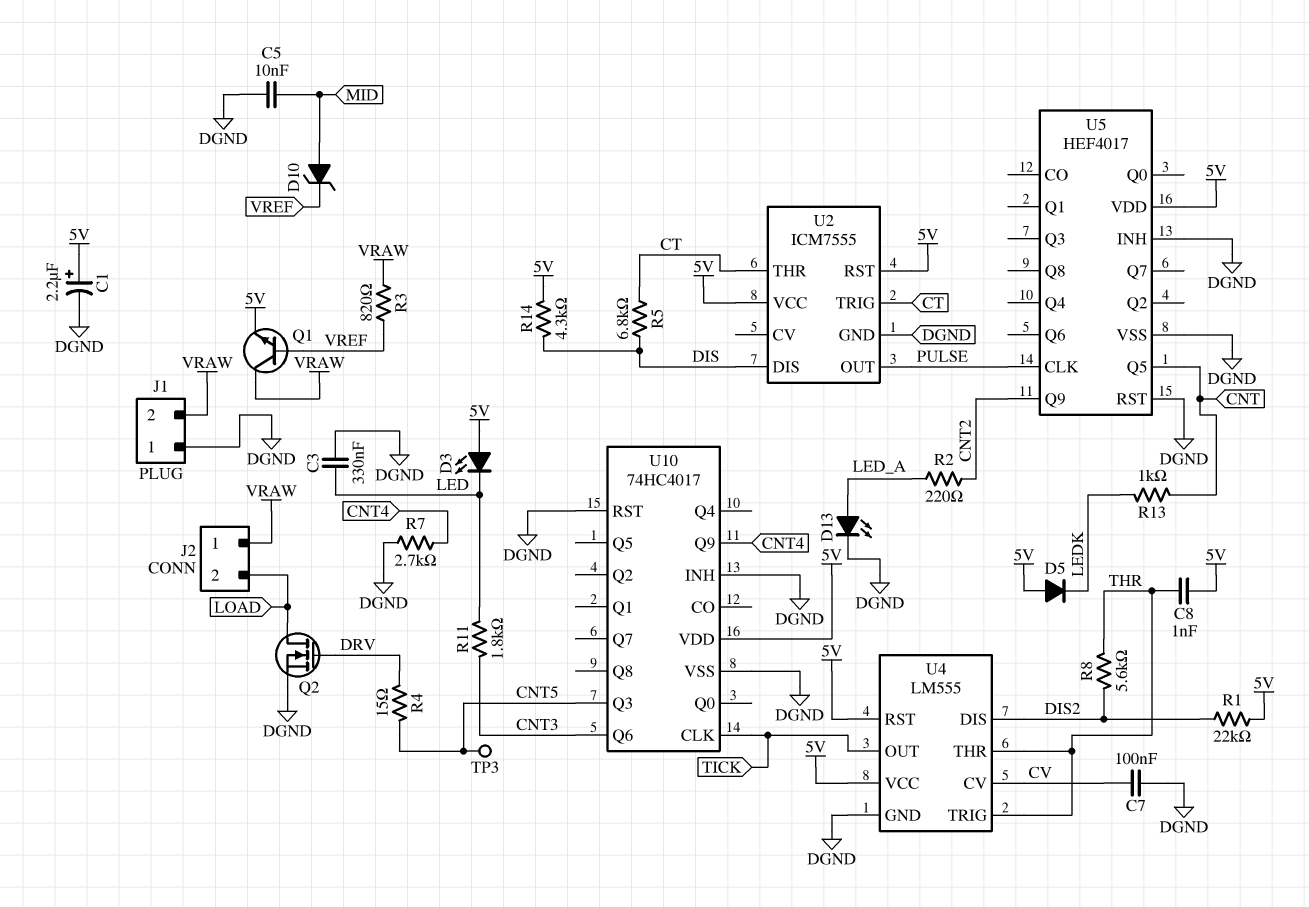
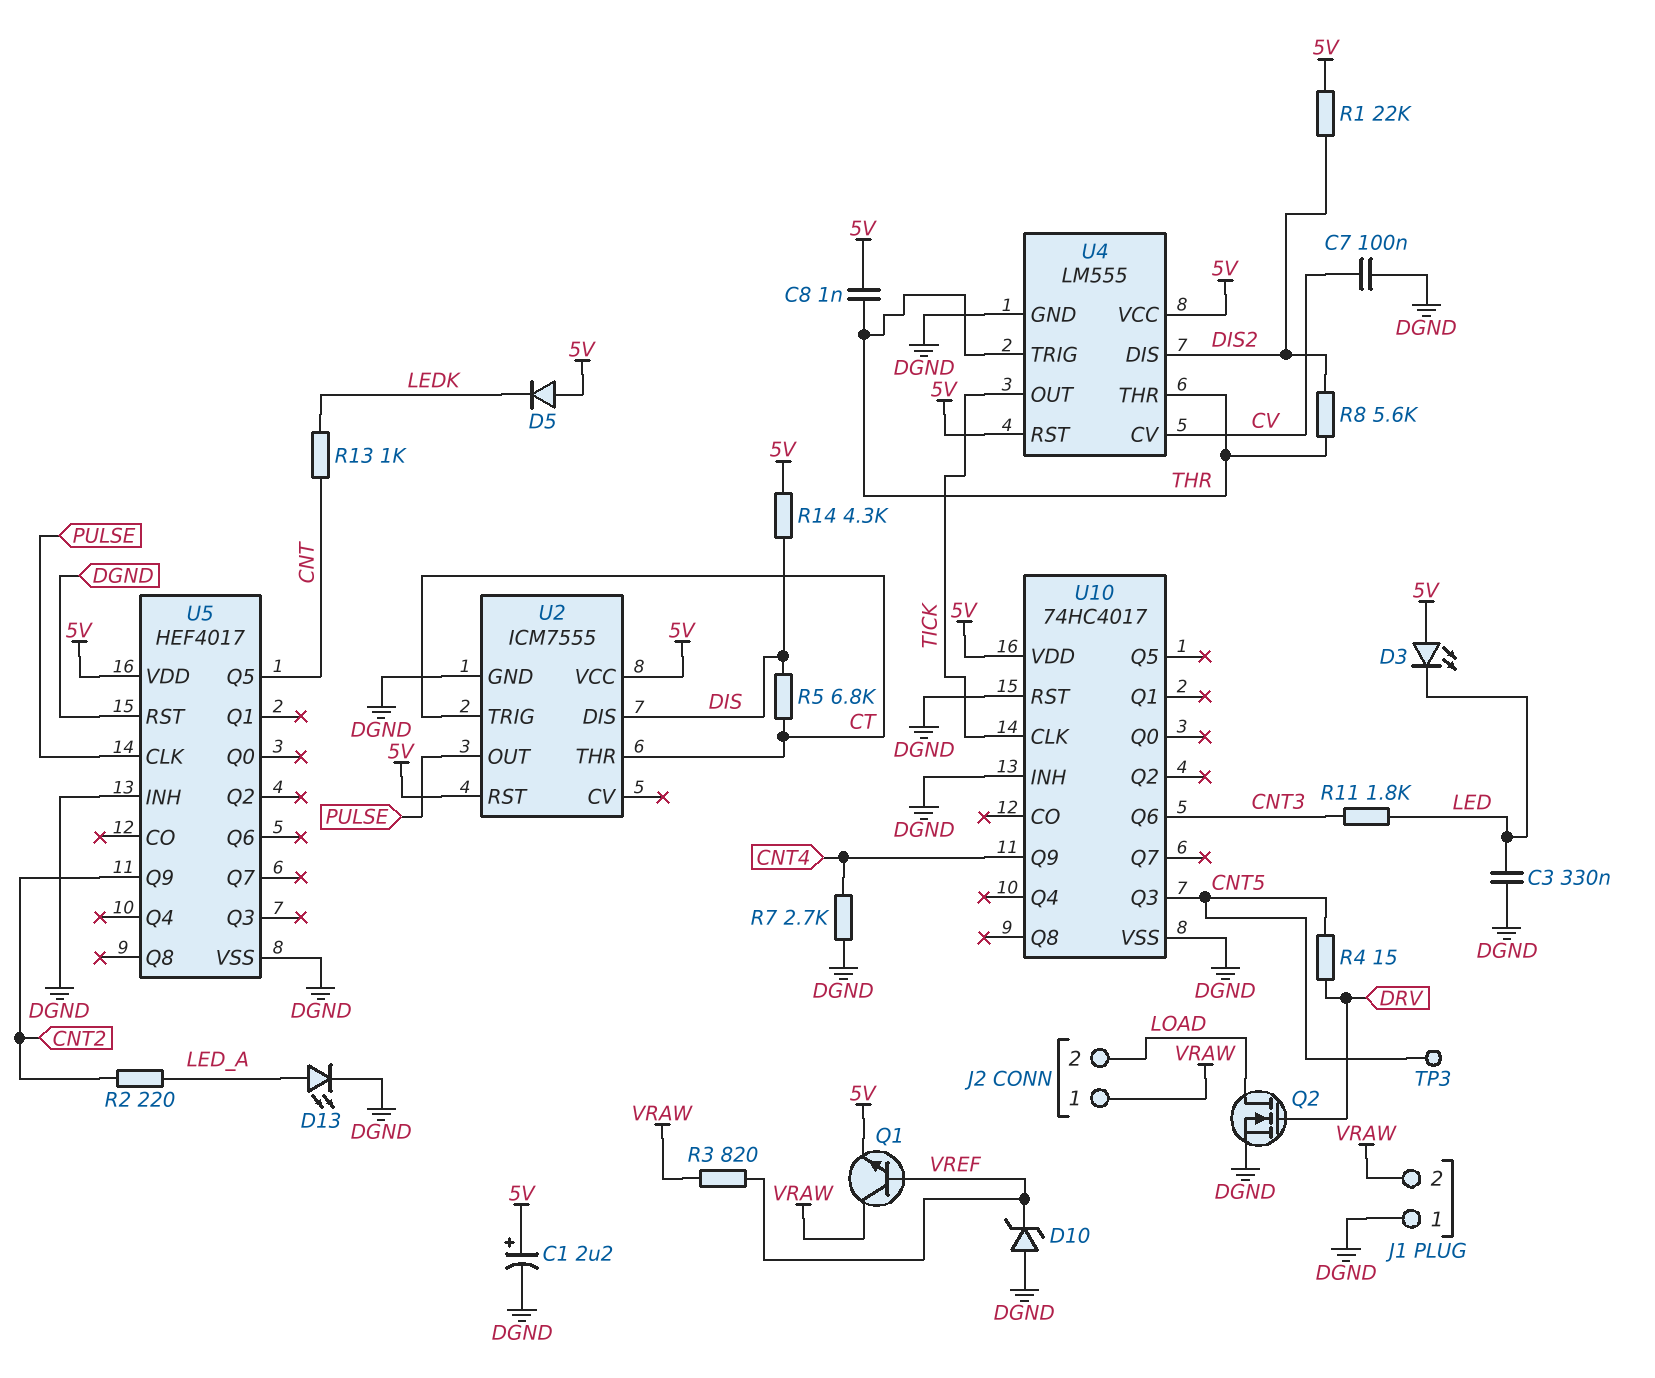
C5: 10nF (DGND, MID) -> none
D10: zener (A MID, K VREF) -> zener (A DGND, K VREF)

